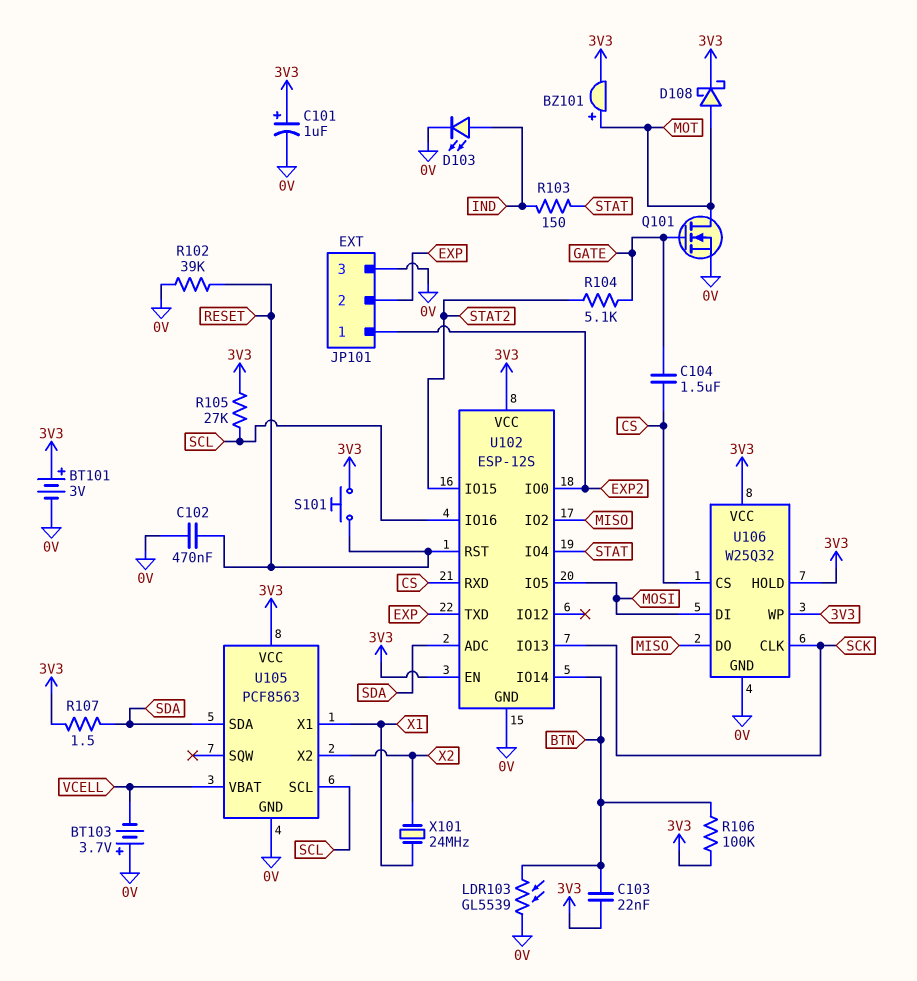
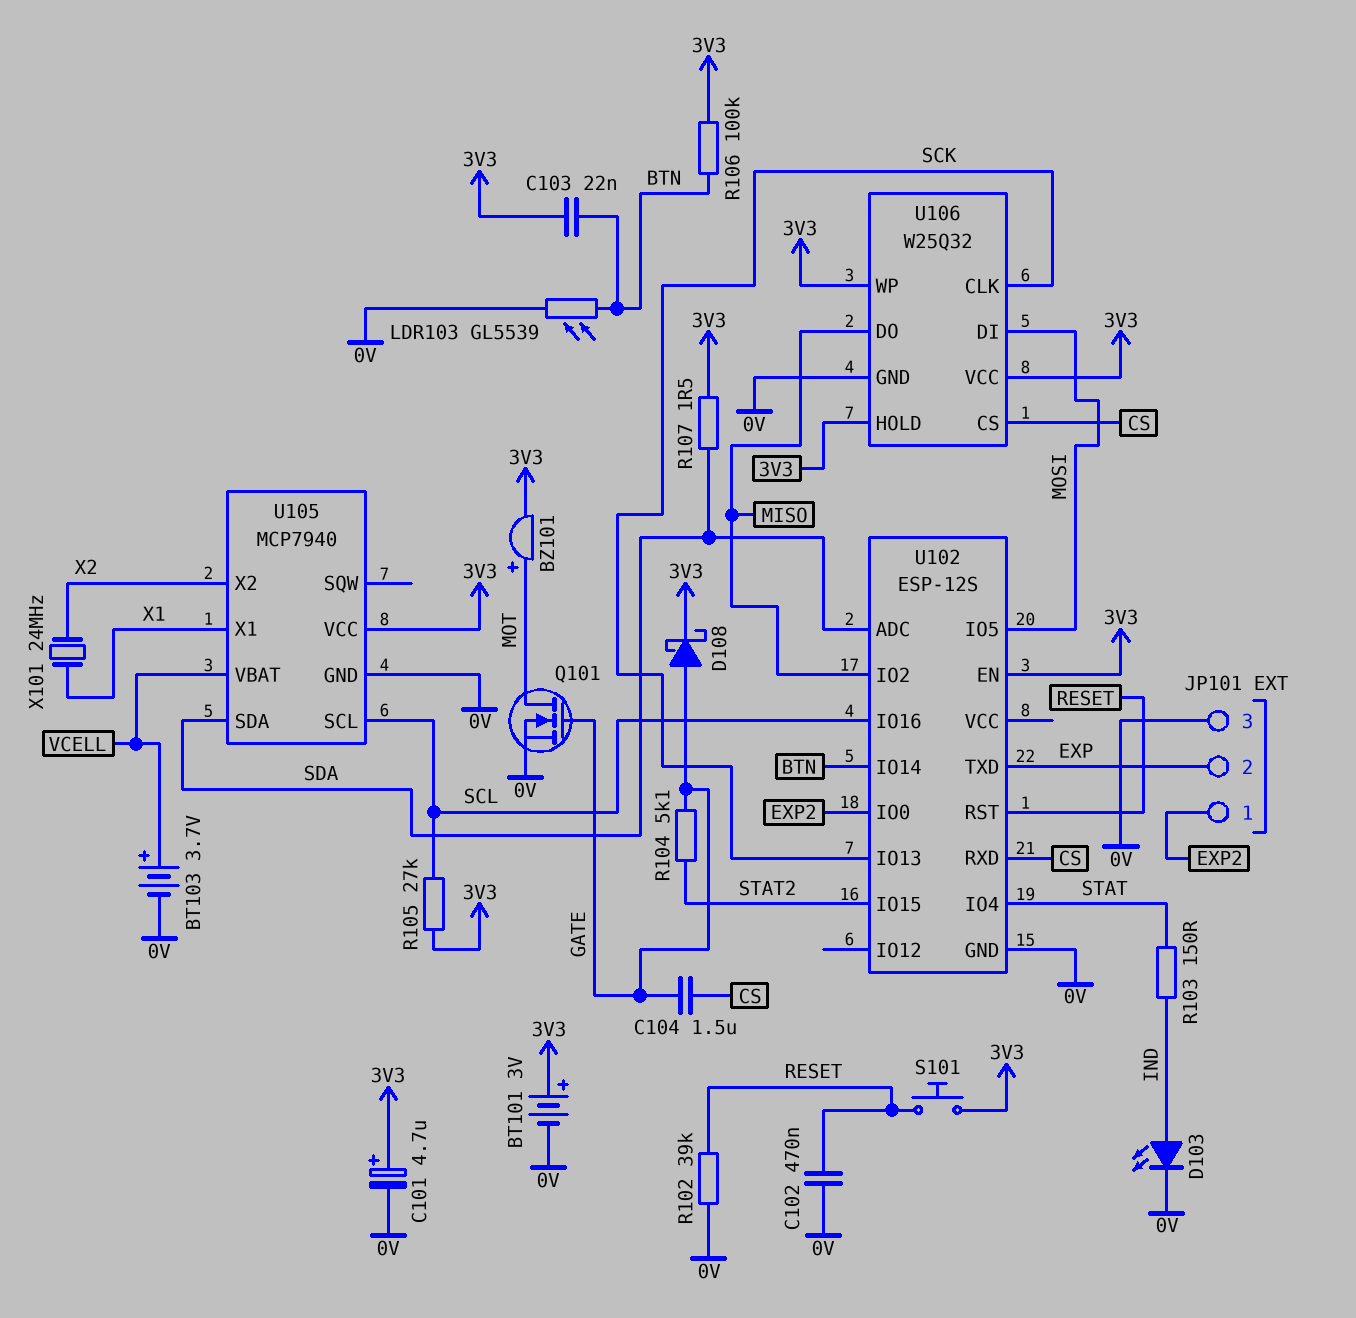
BT103: 3.7V (plus 0V, minus VCELL) -> 3.7V (plus VCELL, minus 0V)
C101: 1uF (plus 3V3, minus 0V) -> 4.7uF (plus 3V3, minus 0V)
D108: schottky (A MOT, K 3V3) -> schottky (A GATE, K 3V3)
U102 pin VCC: 3V3 -> none
U105: PCF8563 -> MCP7940

